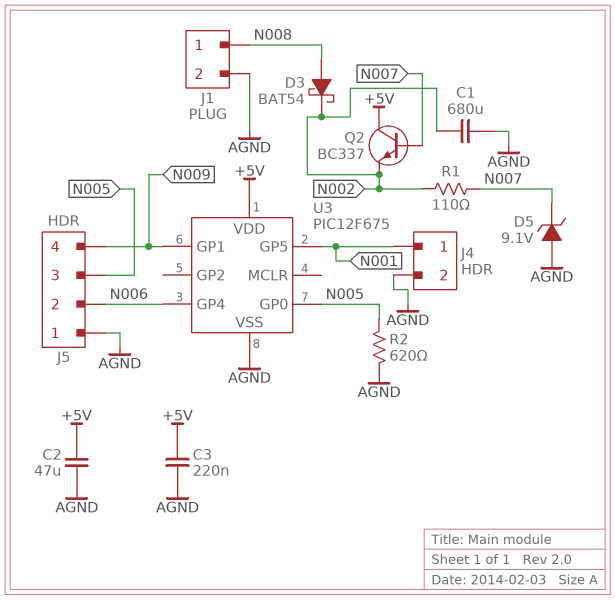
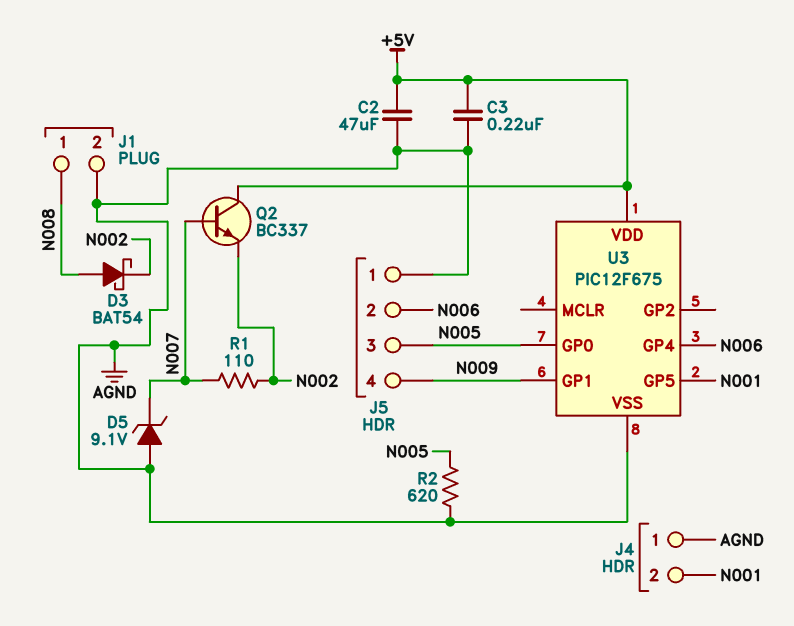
C1: 680uF (AGND, N002) -> none
J4 pin 1: N001 -> AGND
J4 pin 2: AGND -> N001

